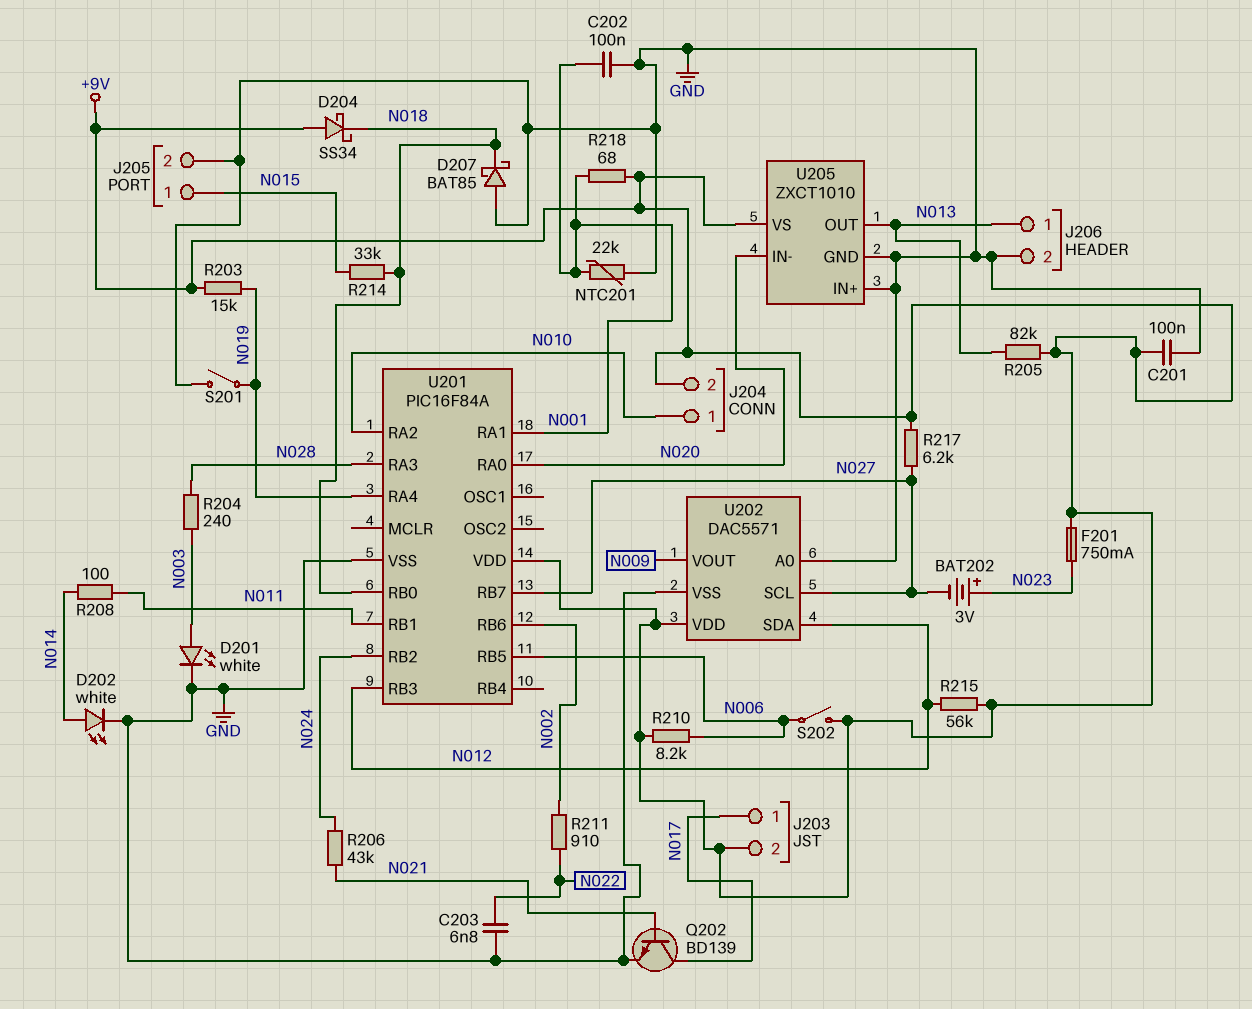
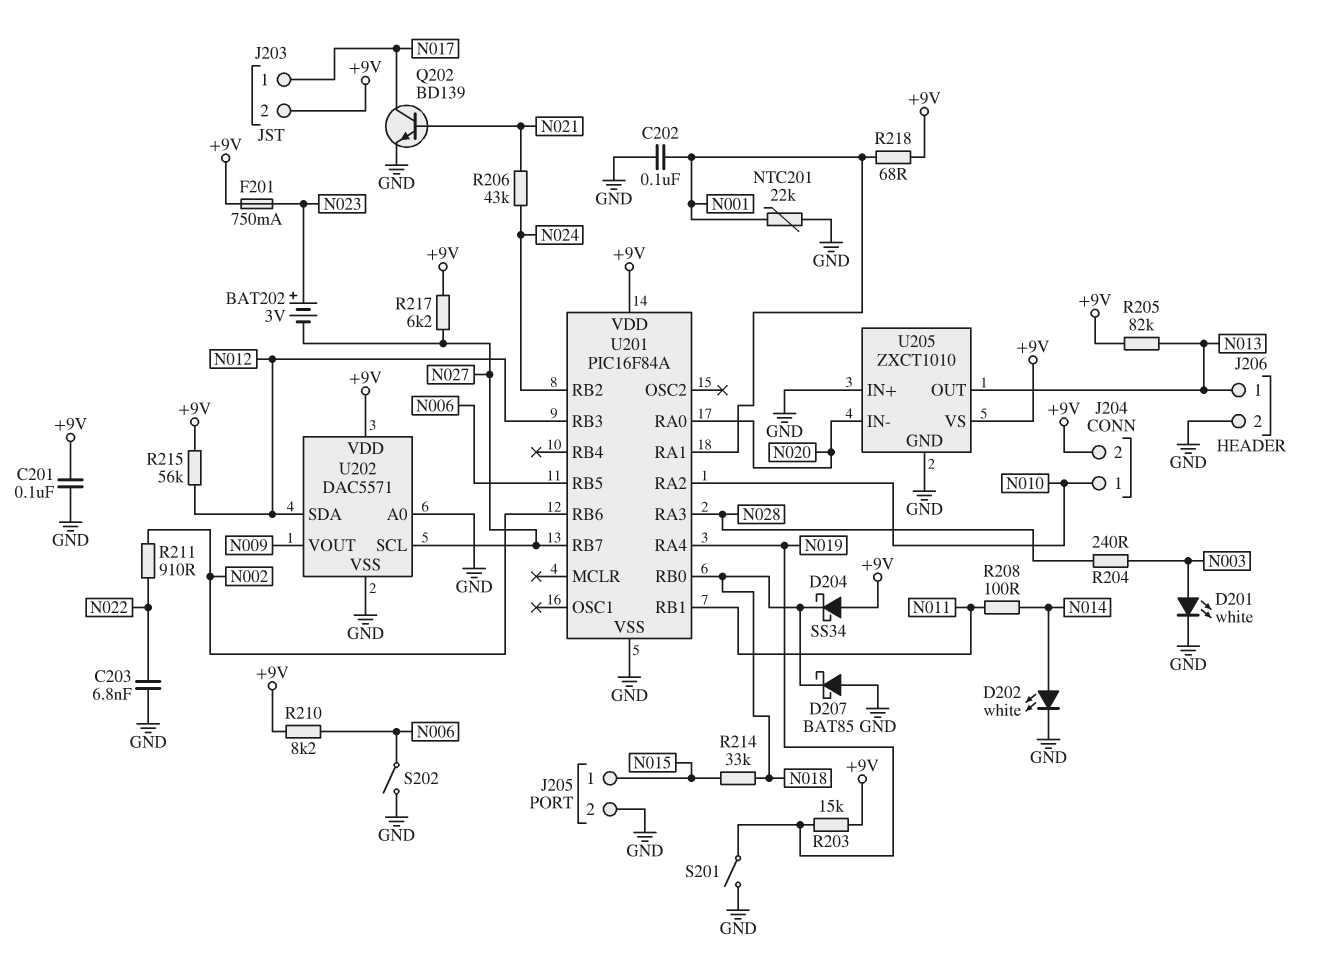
S202: switch (+9V, N006) -> switch (GND, N006)

